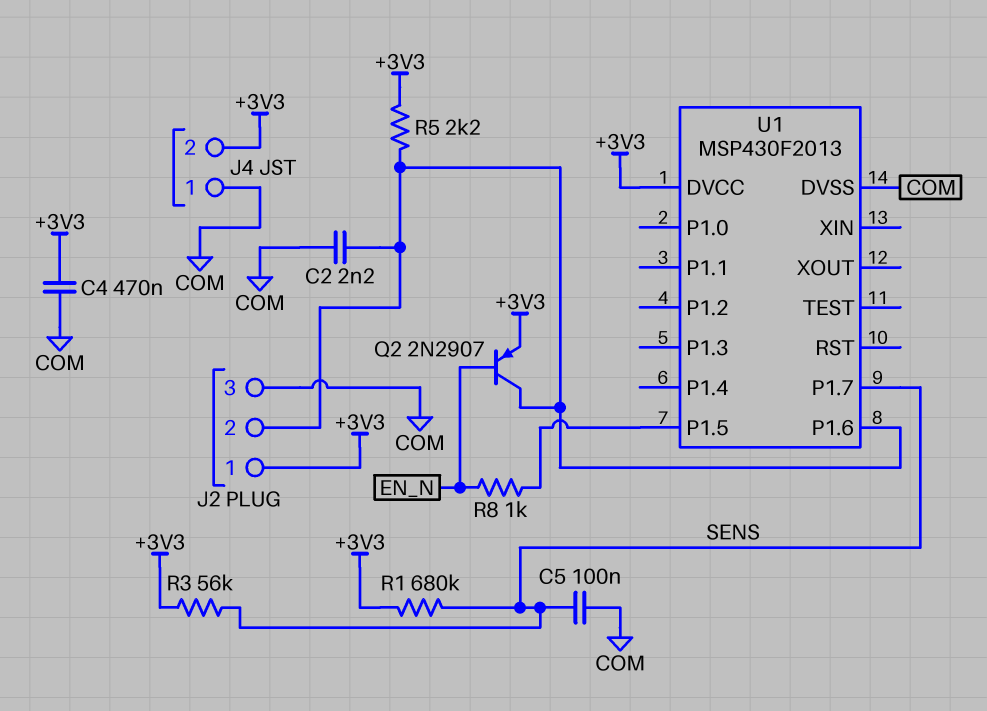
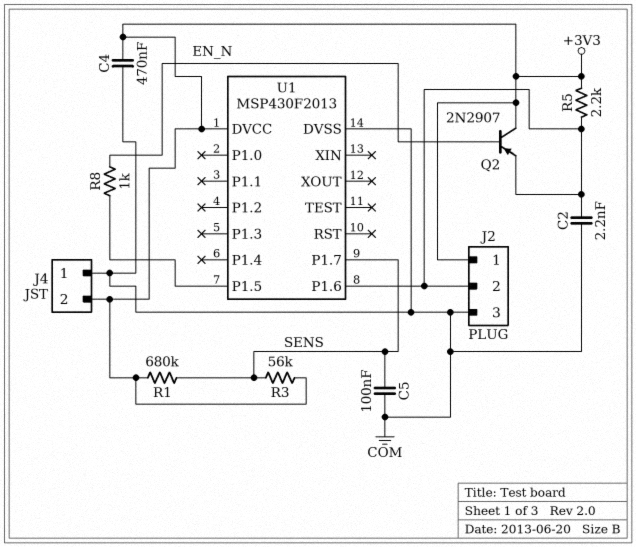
Q2: PNP 2N2907 (B EN_N, C J2/2, E +3V3) -> PNP 2N2907 (B EN_N, C +3V3, E J2/2)

